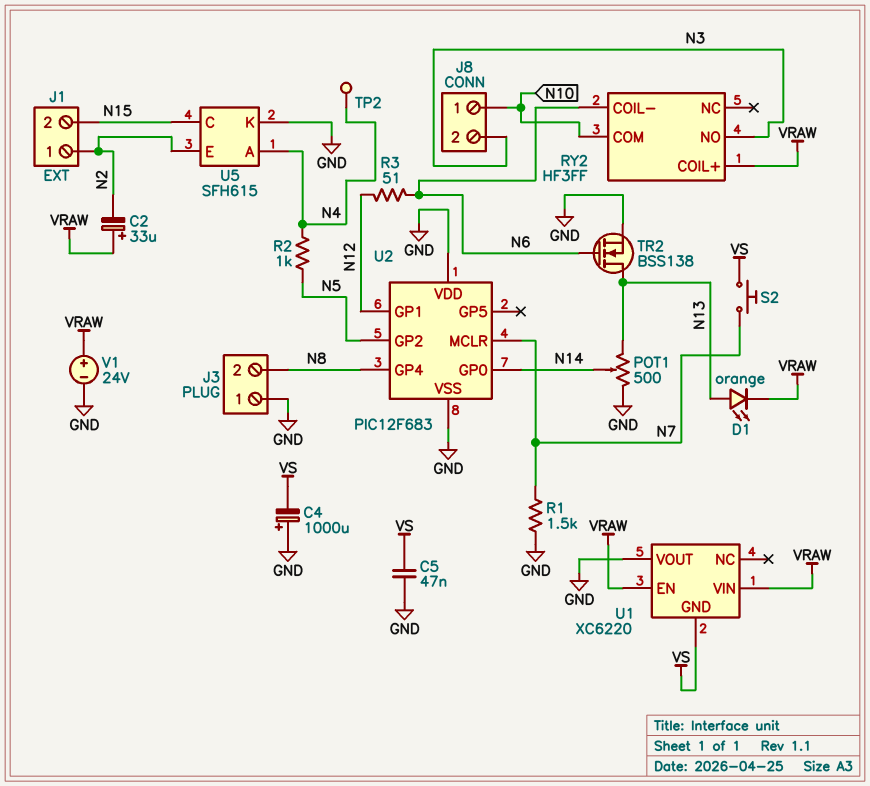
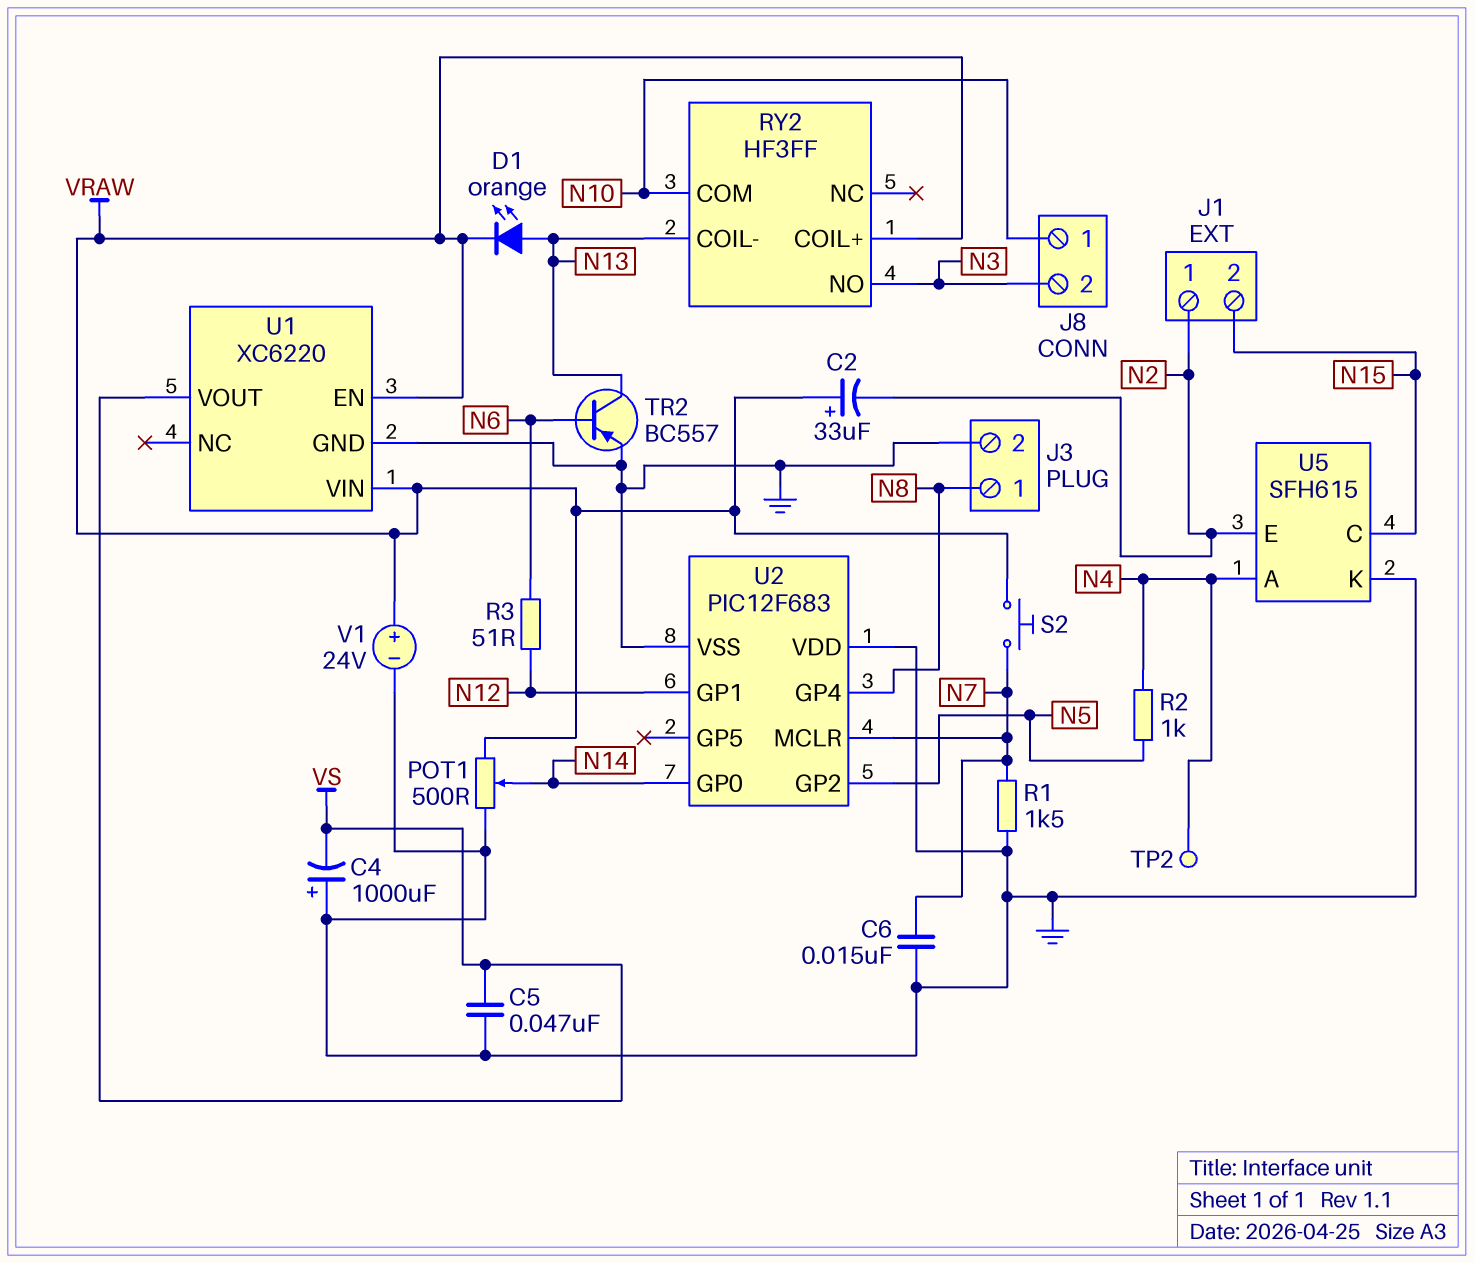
C6: none -> 15nF (GND, N7)
J3 pin 1: GND -> N8
J3 pin 2: N8 -> GND
POT1: 500 (GND, N13, wiper N14) -> 500 (GND, VRAW, wiper N14)
RY2 pin COIL-: N6 -> N13
S2: button (N7, VS) -> button (N7, VRAW)
TR2: NMOS BSS138 (G N6, D N13, S GND) -> PNP BC557 (B N6, C N13, E GND)
U1 pin GND: VS -> GND
U1 pin VOUT: GND -> VS

